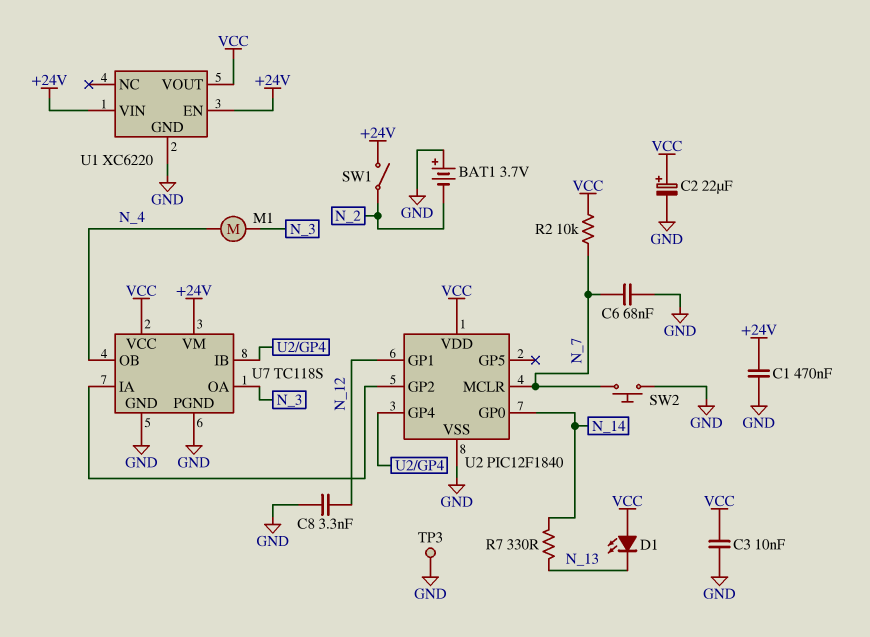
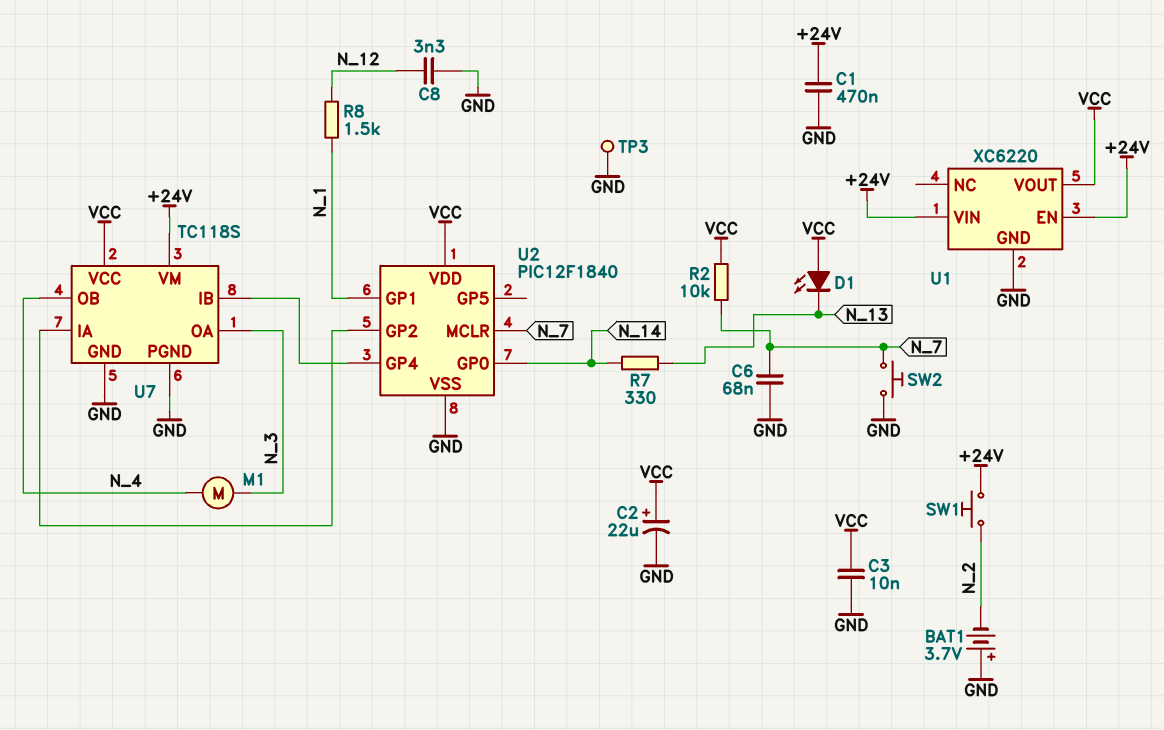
R8: none -> 1.5k (N_1, N_12)
SW1: switch (+24V, N_2) -> button (+24V, N_2)
U2 pin GP1: N_12 -> N_1

